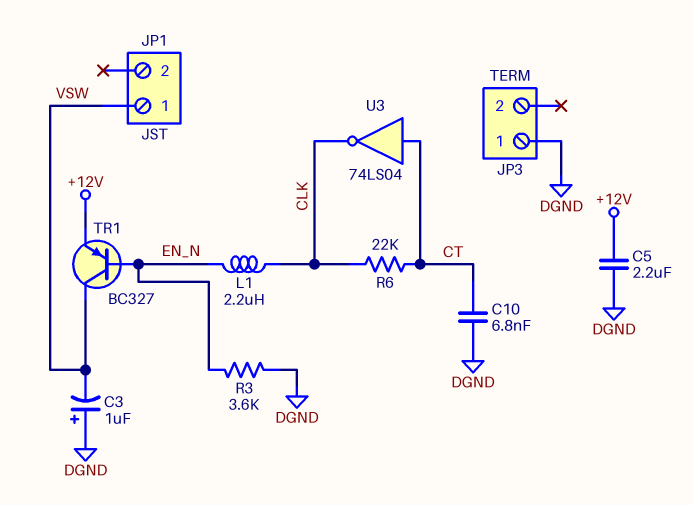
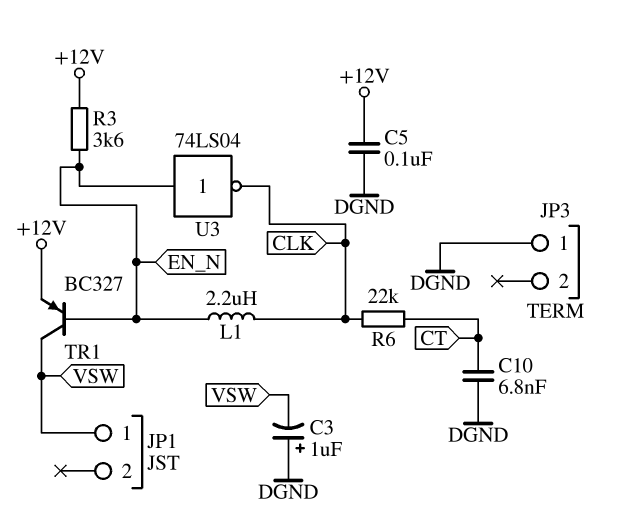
C5: 2.2uF (+12V, DGND) -> 100nF (+12V, DGND)
R3: 3.6k (DGND, EN_N) -> 3.6k (+12V, EN_N)
U3: NOT 74LS04 (in CT, out CLK) -> NOT 74LS04 (in EN_N, out CLK)

